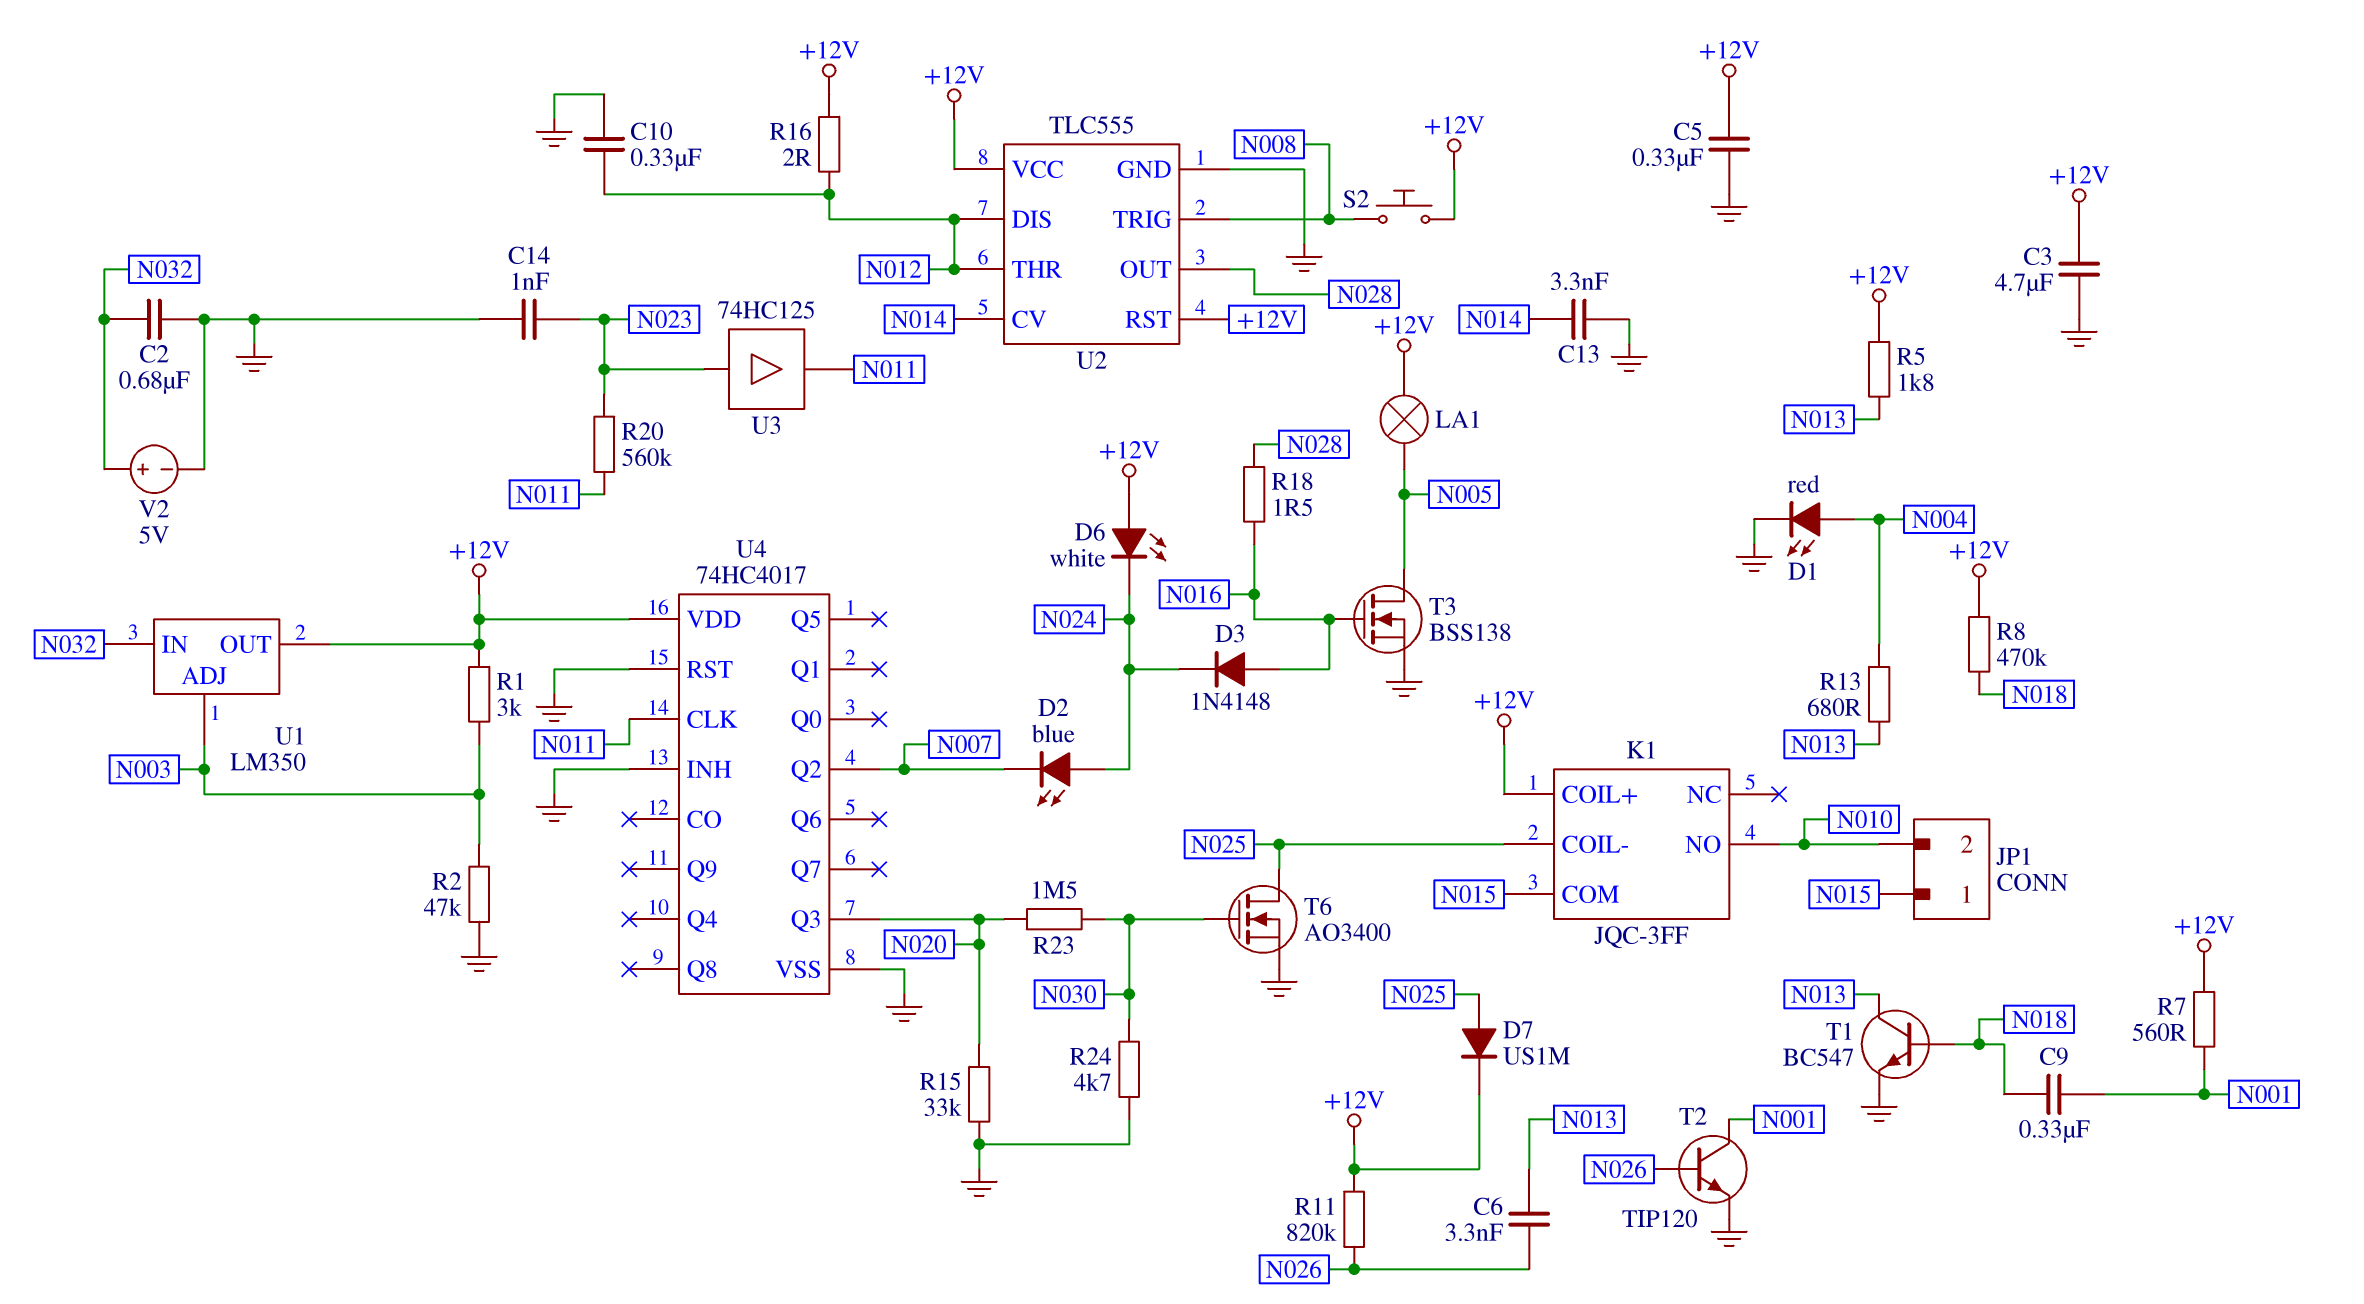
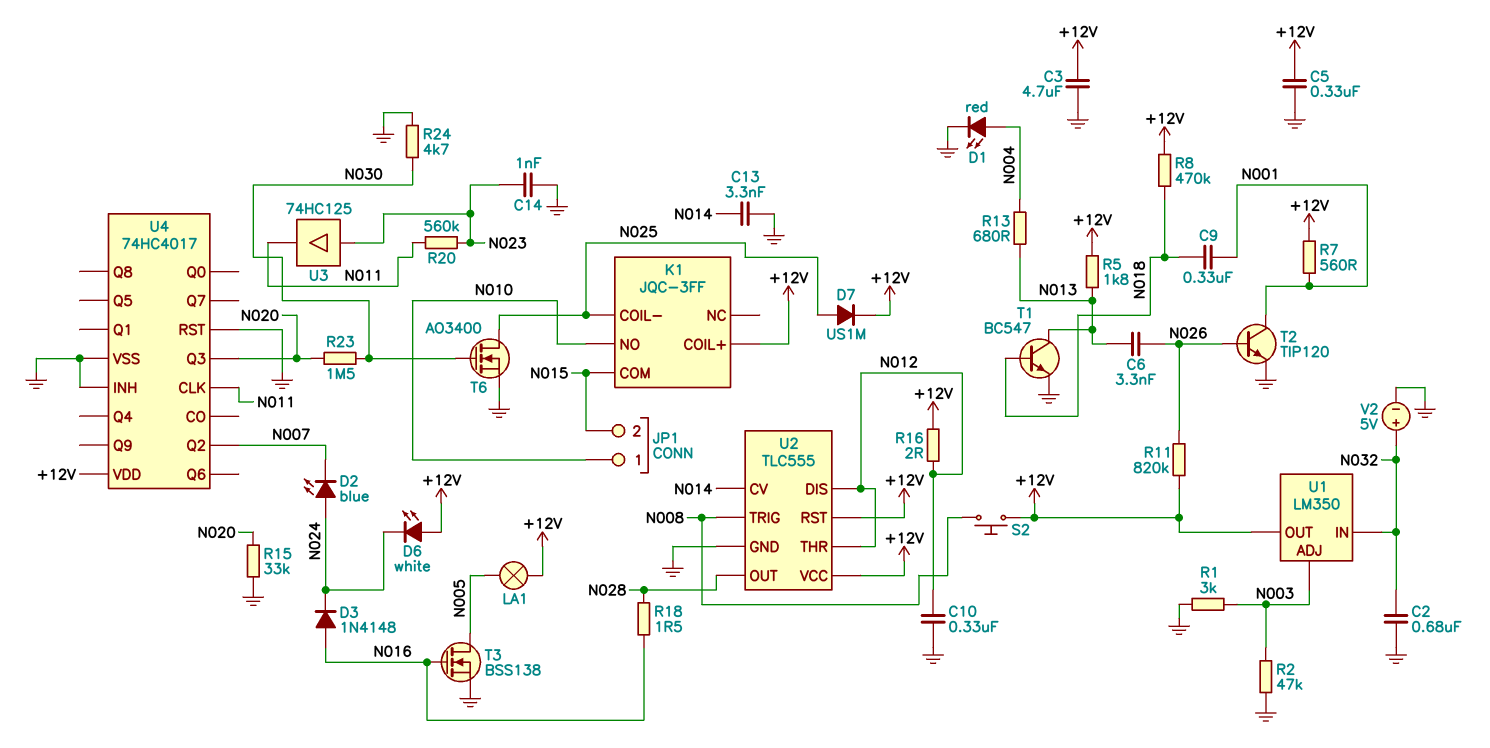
JP1 pin 1: N015 -> N010
JP1 pin 2: N010 -> N015
R1: 3k (+12V, N003) -> 3k (GND, N003)

